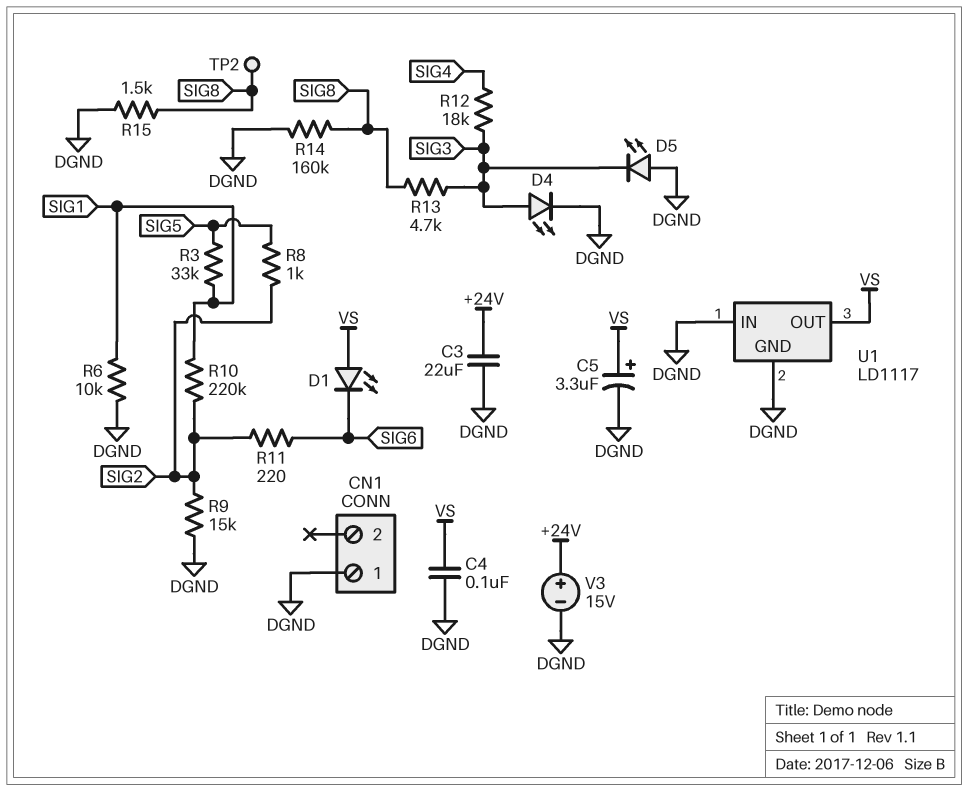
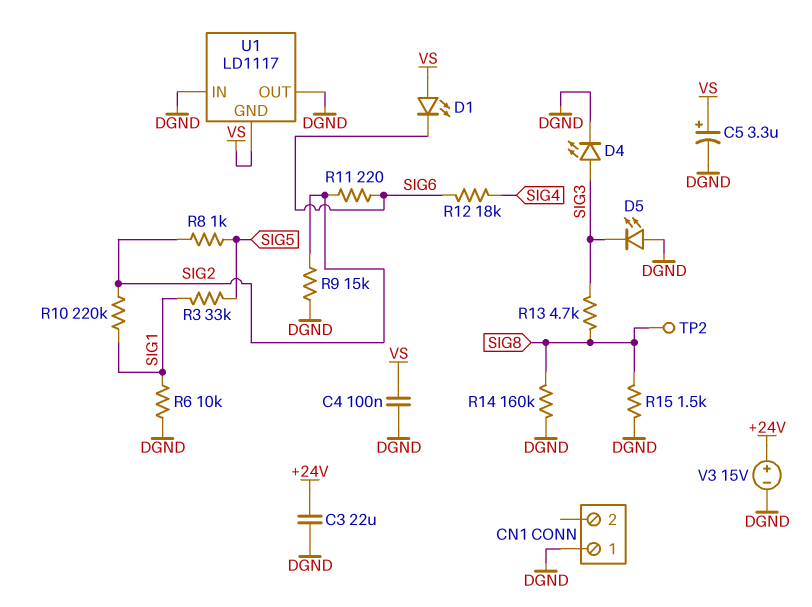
R12: 18k (SIG3, SIG4) -> 18k (SIG4, SIG6)
U1 pin GND: DGND -> VS
U1 pin OUT: VS -> DGND

